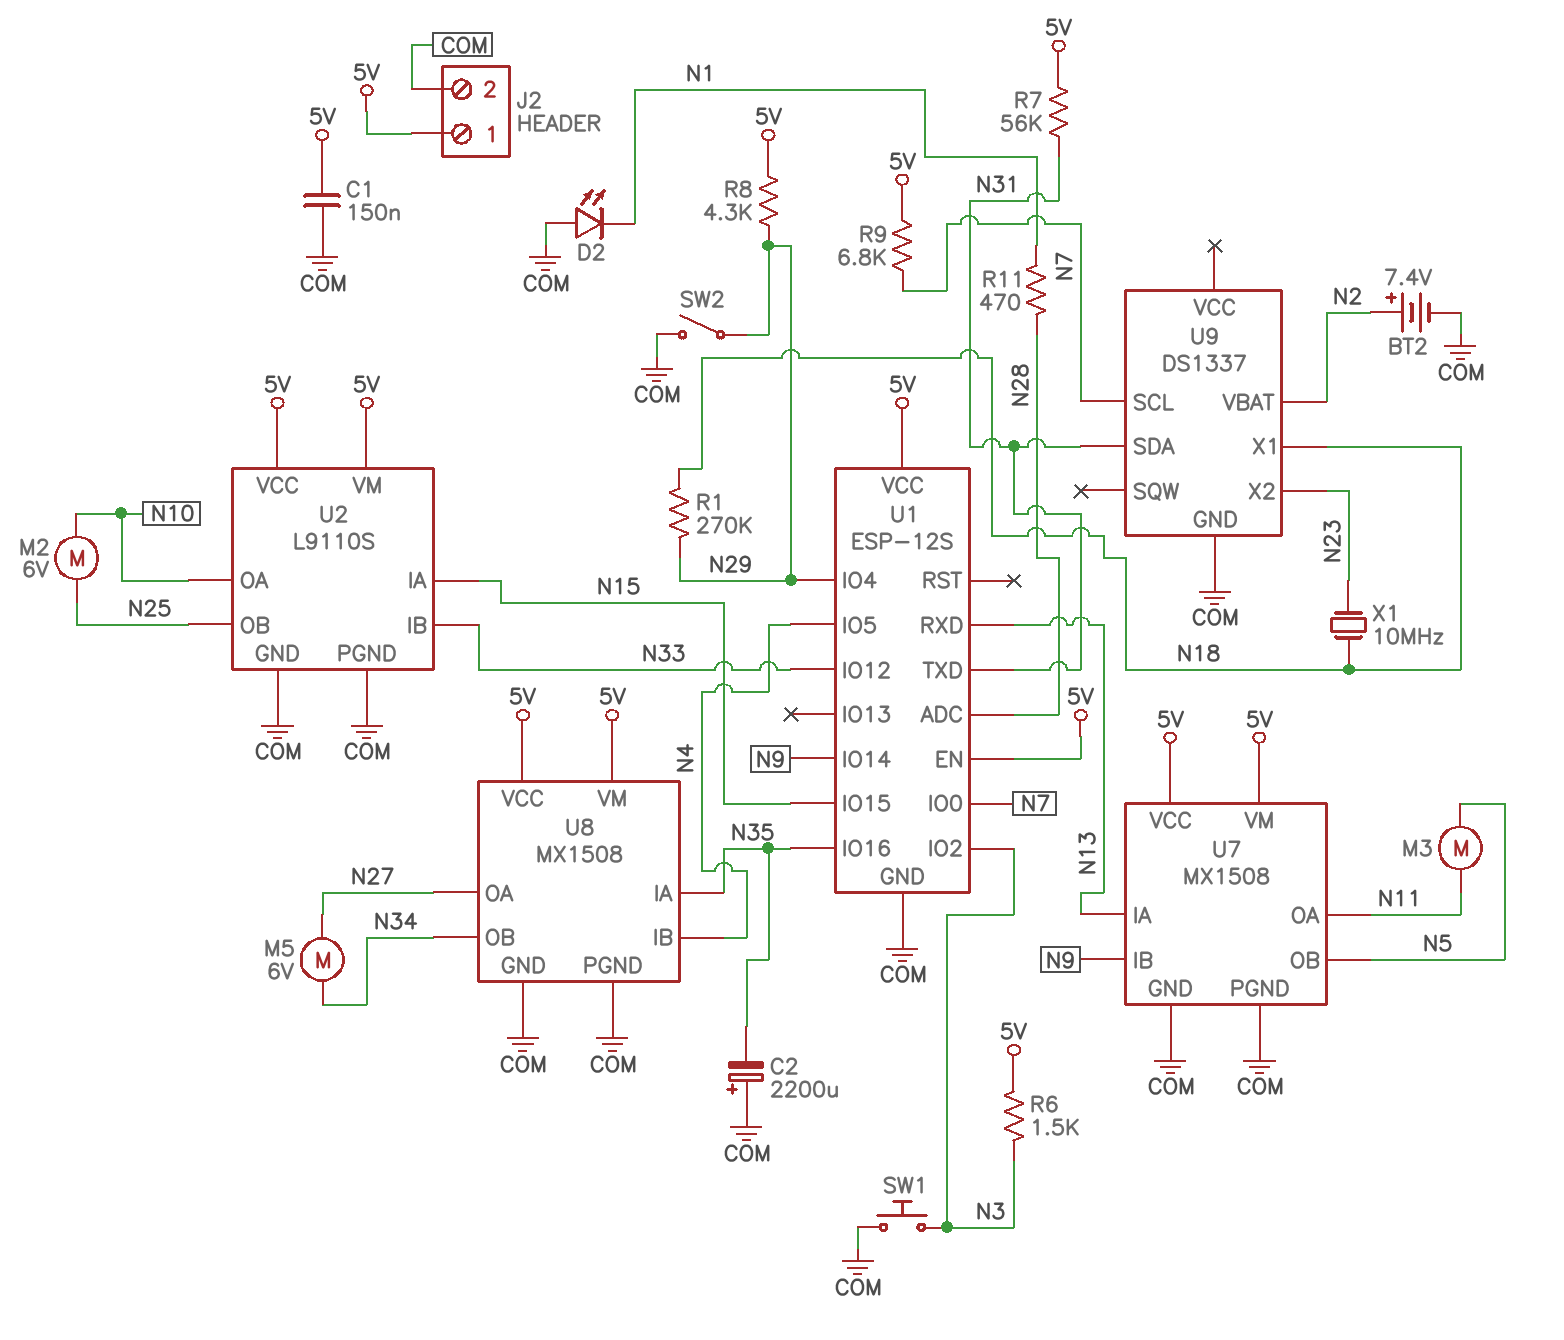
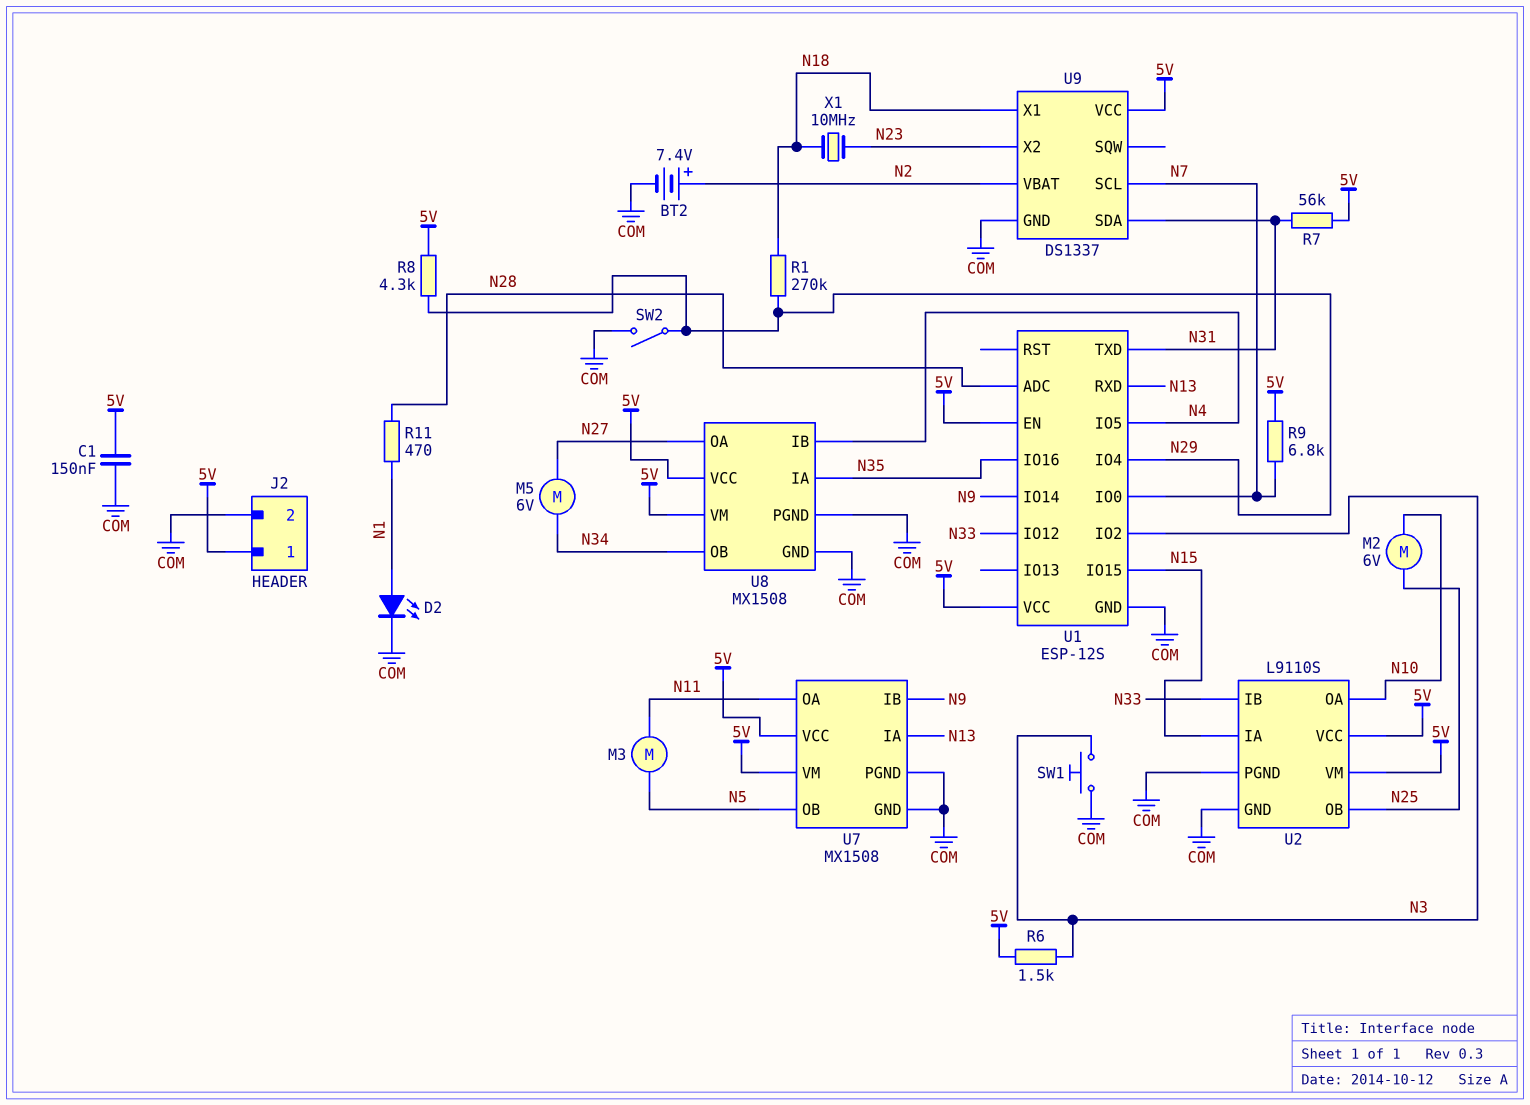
C2: 2200uF (plus COM, minus N35) -> none
D2: LED (A COM, K N1) -> LED (A N1, K COM)
U9 pin VCC: none -> 5V

